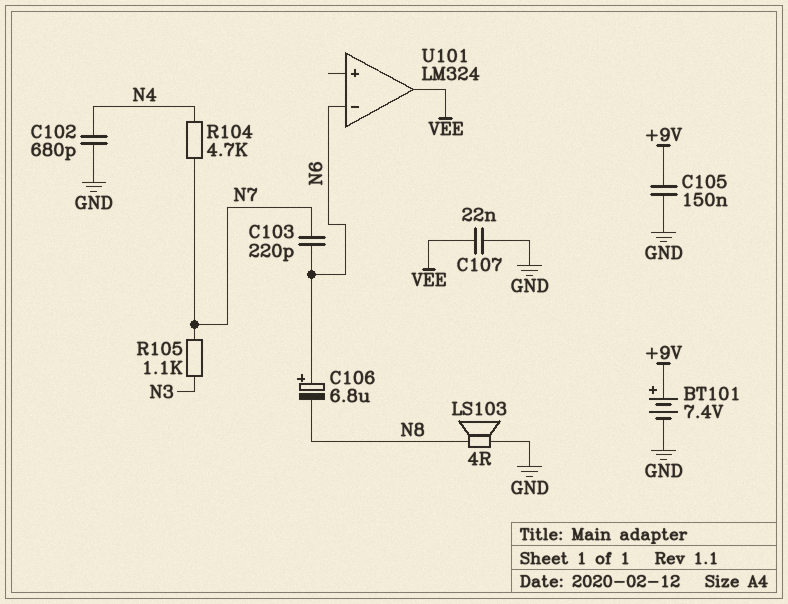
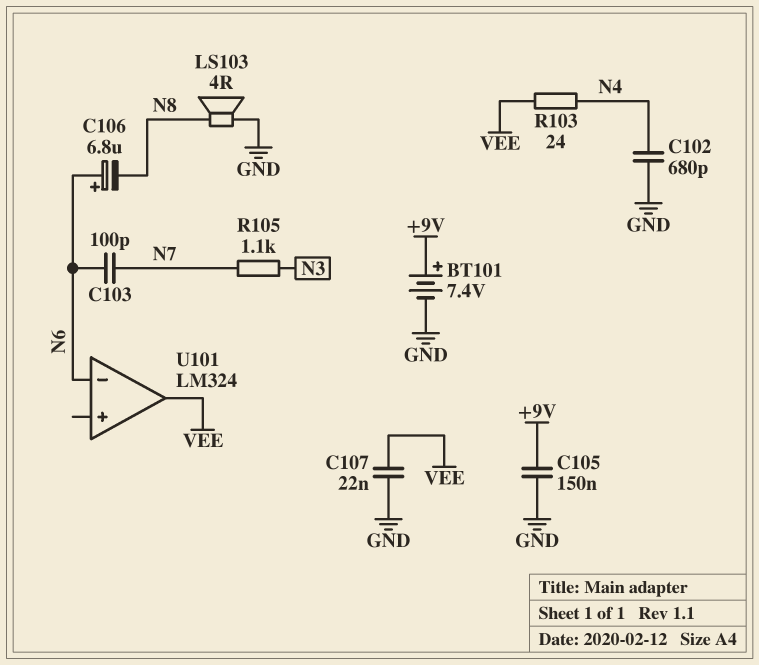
C103: 220pF (N6, N7) -> 100pF (N6, N7)
R103: none -> 24 (N4, VEE)
R104: 4.7k (N4, N7) -> none

